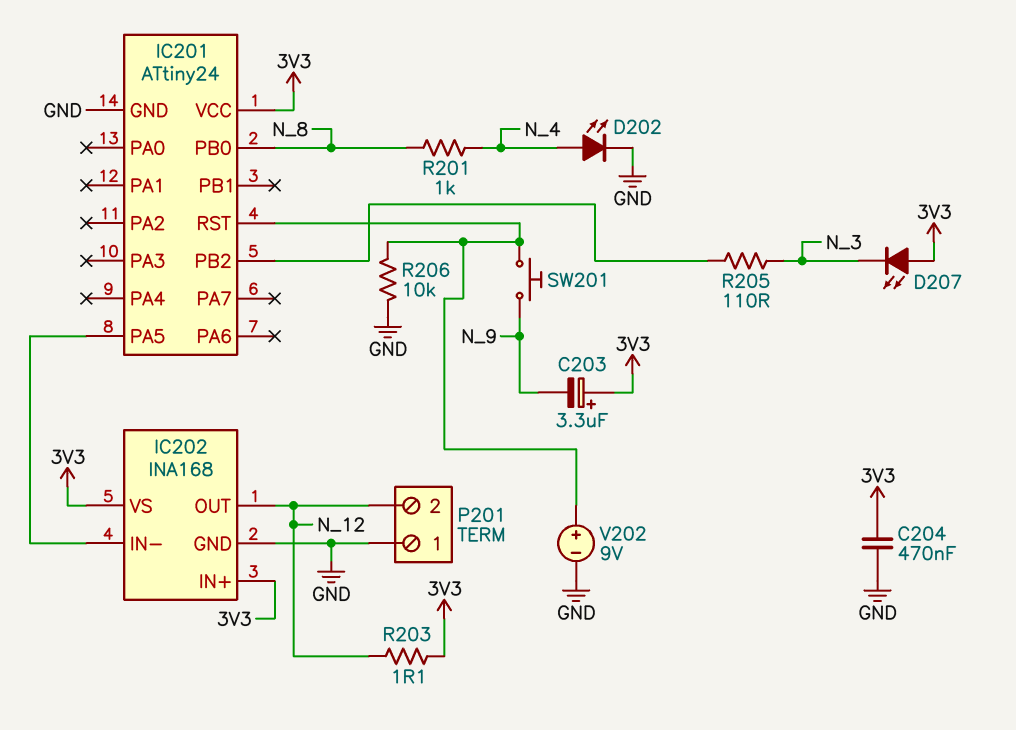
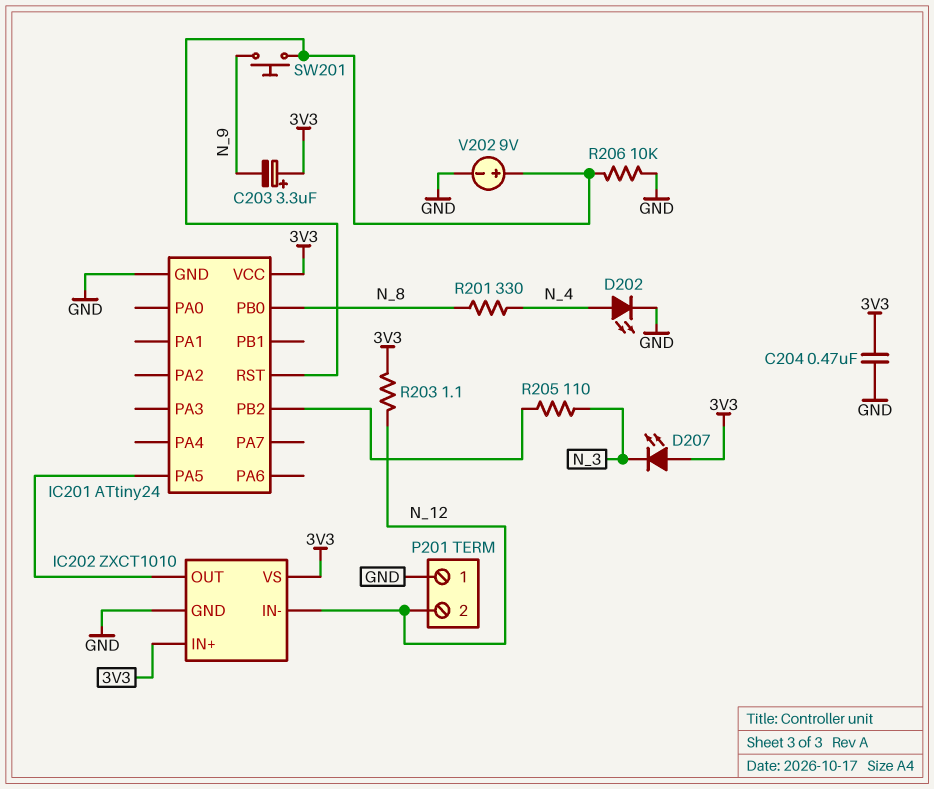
IC202: INA168 -> ZXCT1010
IC202 pin IN-: IC201/PA5 -> N_12
IC202 pin OUT: N_12 -> IC201/PA5
R201: 1k (N_4, N_8) -> 330 (N_4, N_8)

